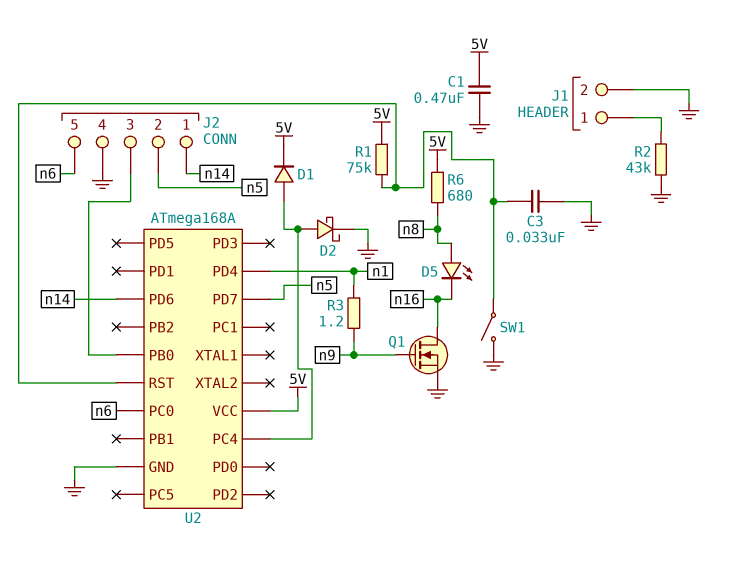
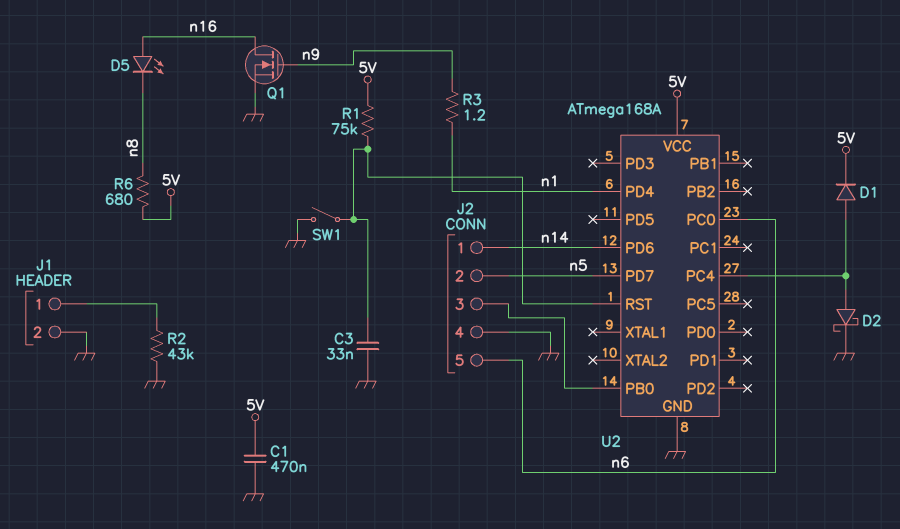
D5: LED (A n8, K n16) -> LED (A n16, K n8)

